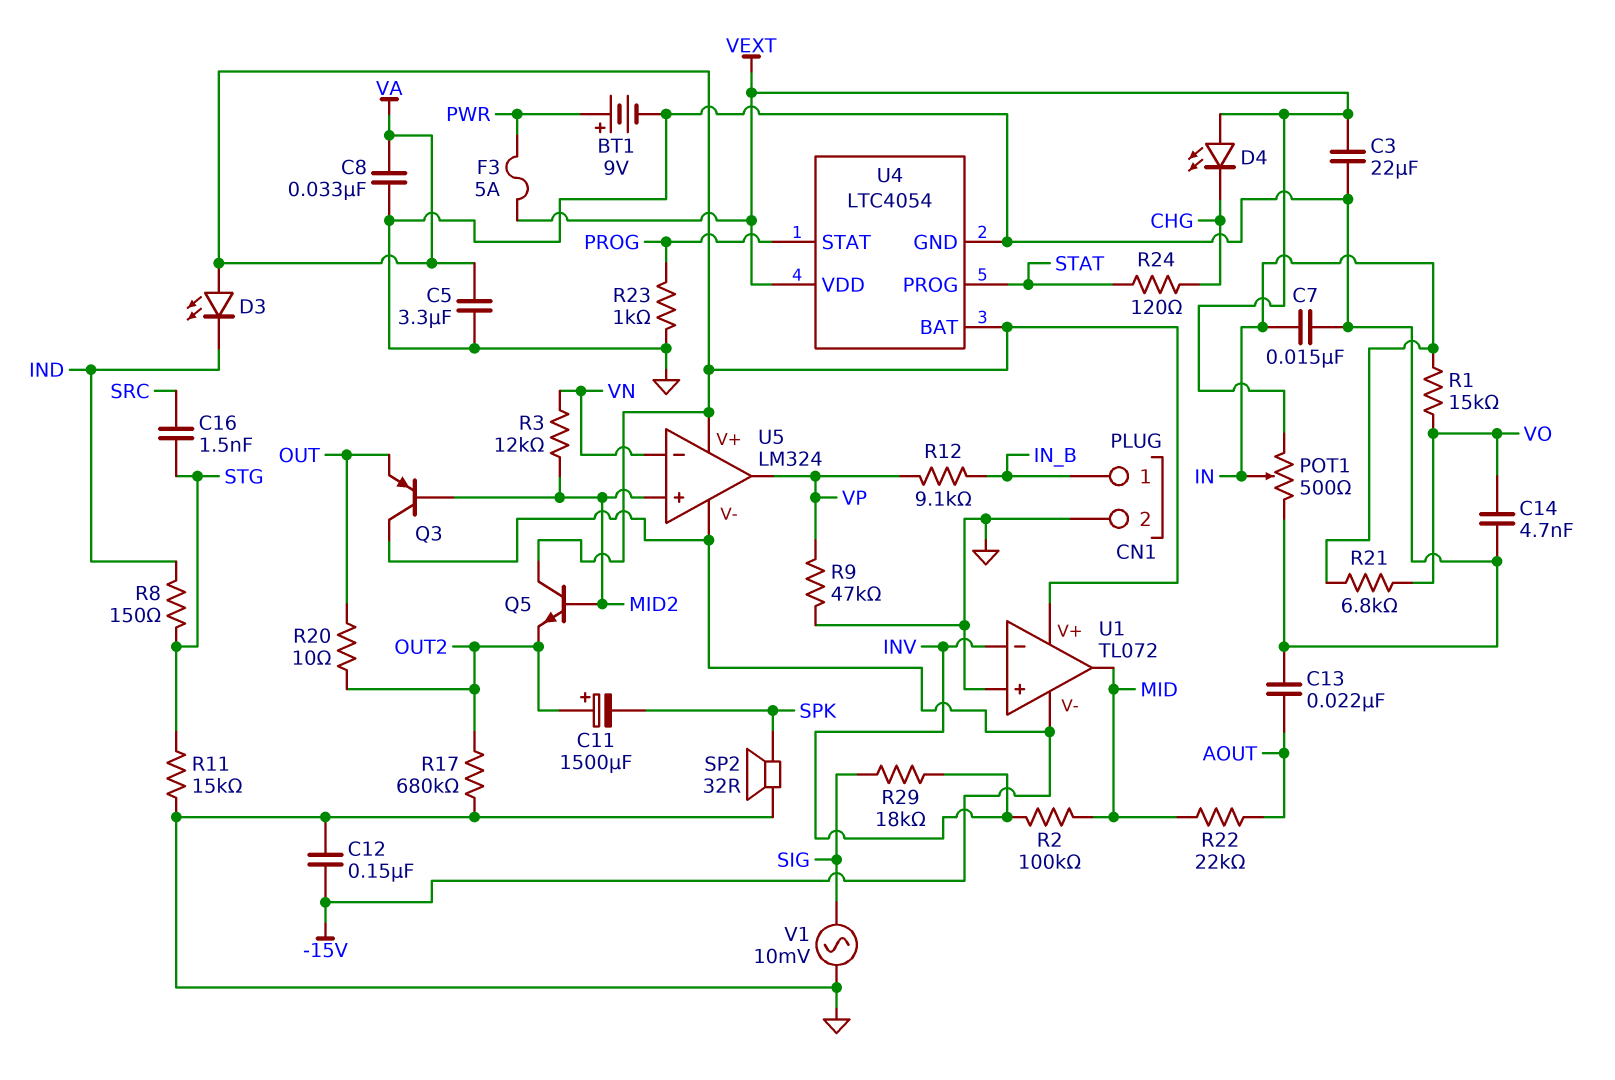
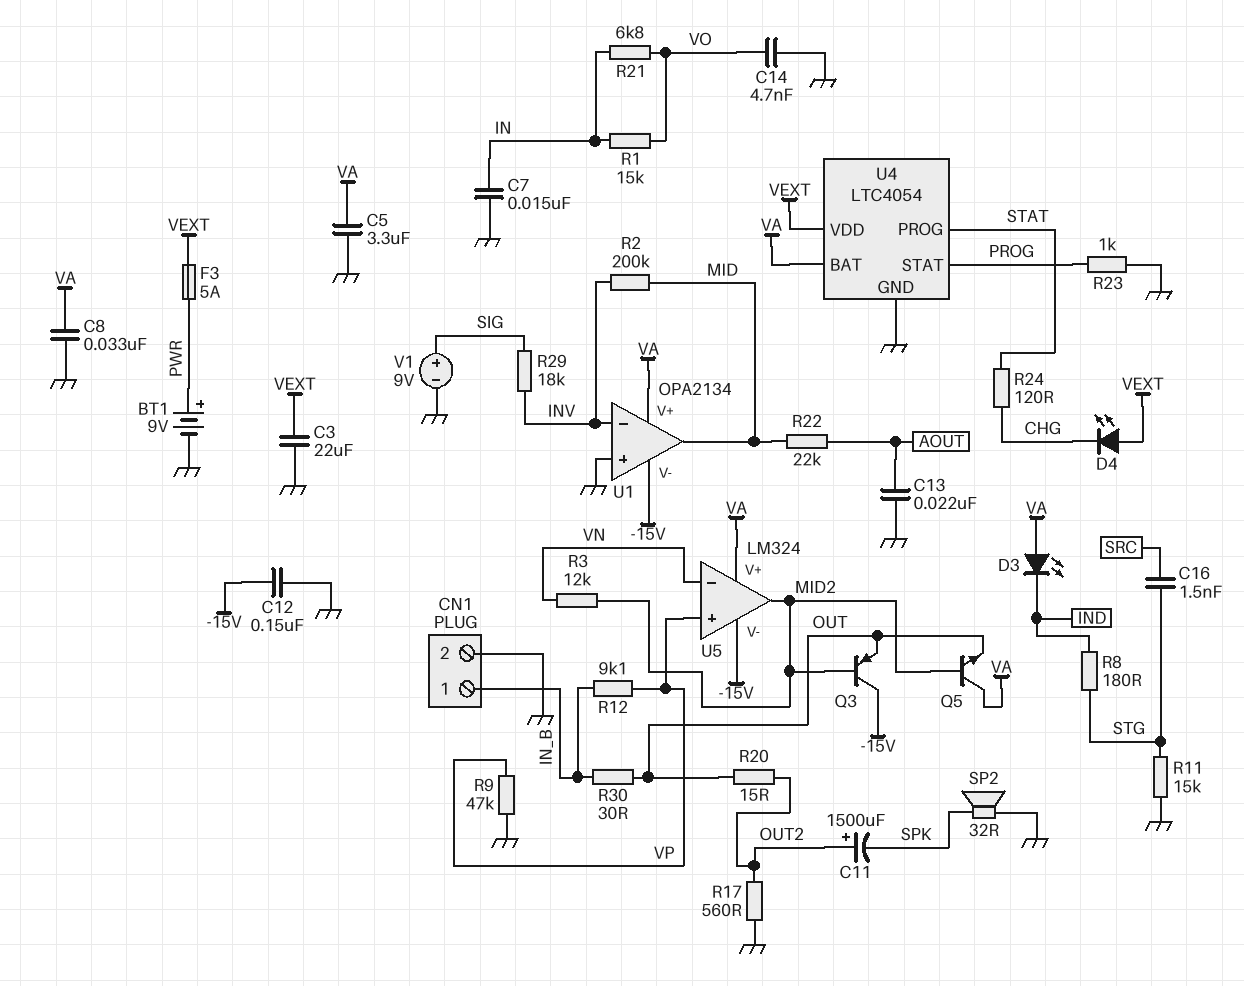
POT1: 500 (GND, VEXT, wiper IN) -> none
Q5: NPN (B MID2, C VA, E OUT2) -> NPN (B MID2, C VA, E OUT)
R2: 100k (INV, MID) -> 200k (INV, MID)
R8: 150 (IND, STG) -> 180 (IND, STG)
R17: 680k (GND, OUT2) -> 560 (GND, OUT2)
R20: 10 (OUT, OUT2) -> 15 (OUT, OUT2)
R30: none -> 30 (IN_B, OUT)
U1: TL072 -> OPA2134
U5 pin in+: MID2 -> VP
U5 pin out: VP -> MID2
V1: AC 10mV (GND, SIG) -> 9V (plus SIG, minus GND)

